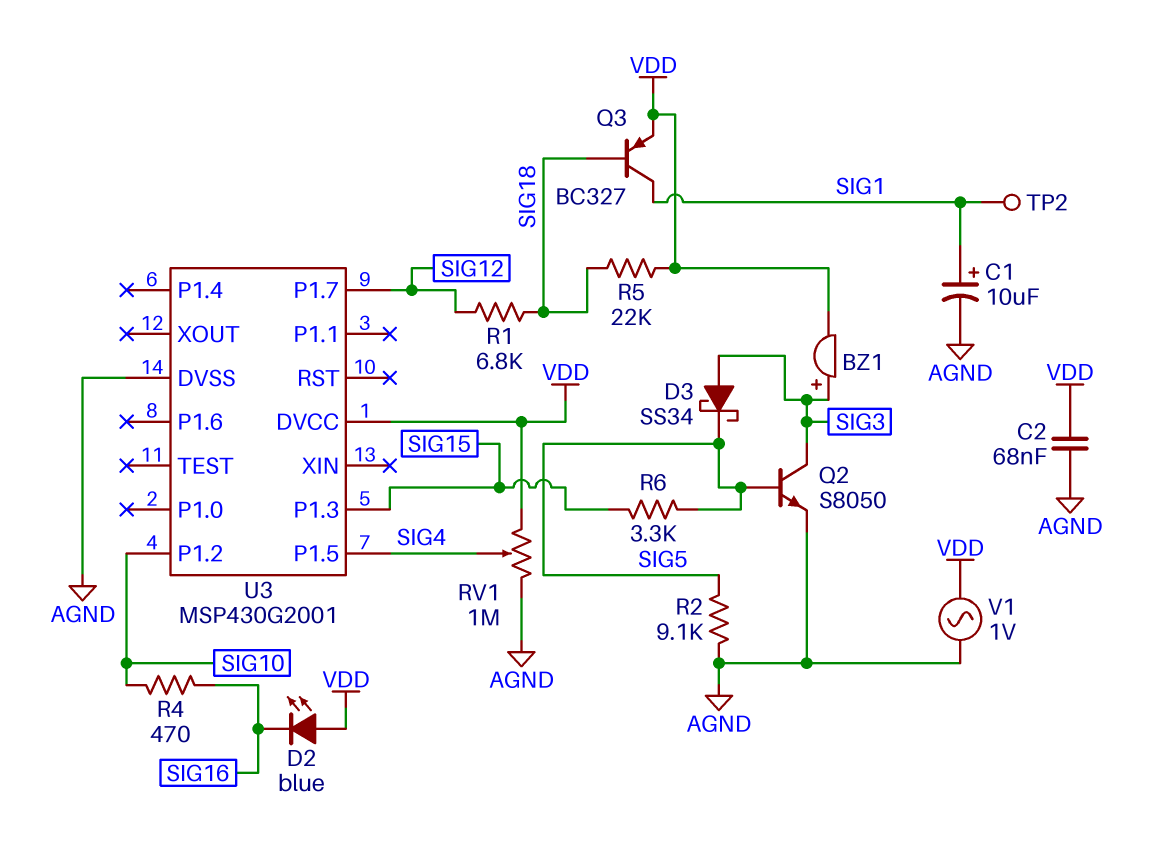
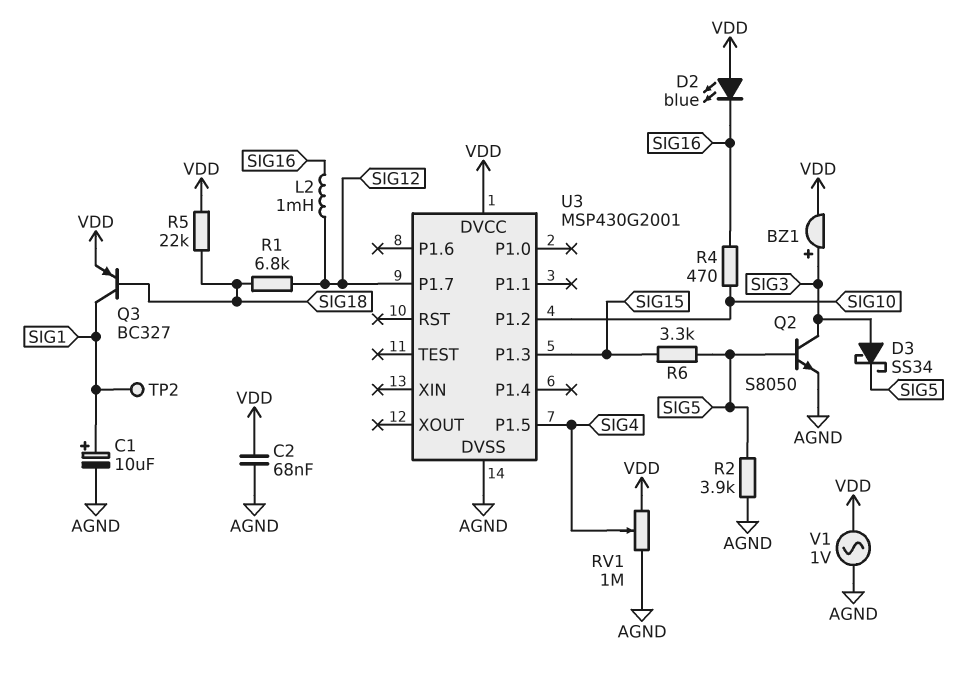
L2: none -> 1mH (SIG12, SIG16)
R2: 9.1k (AGND, SIG5) -> 3.9k (AGND, SIG5)

